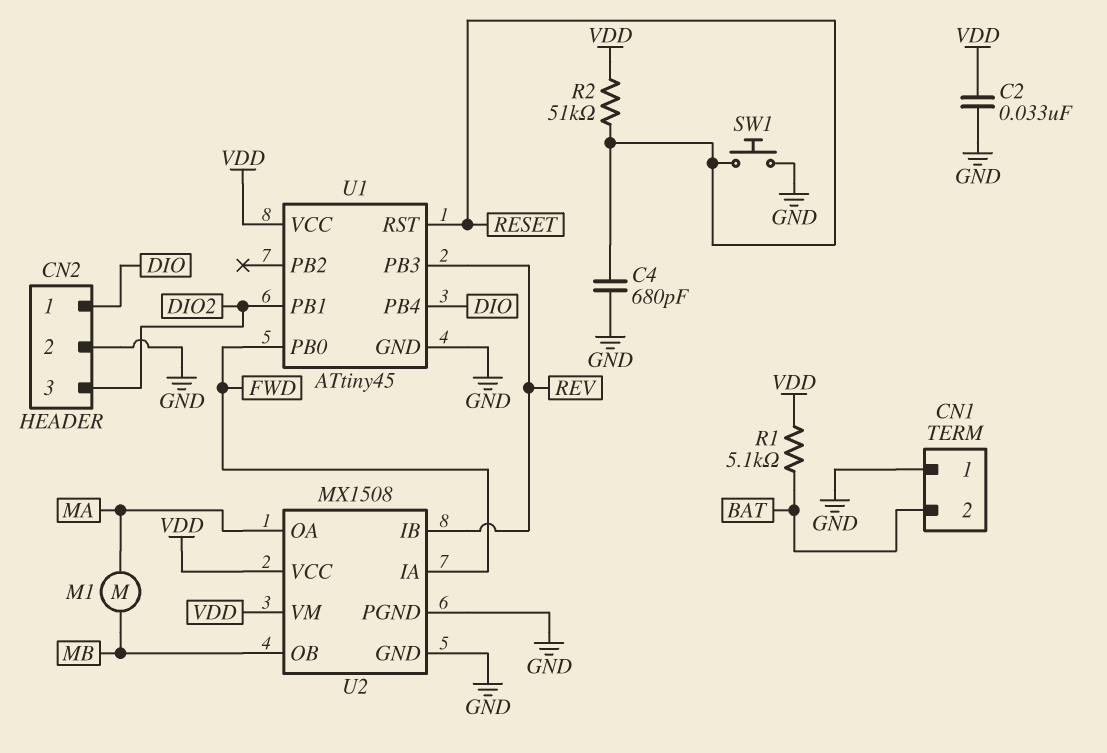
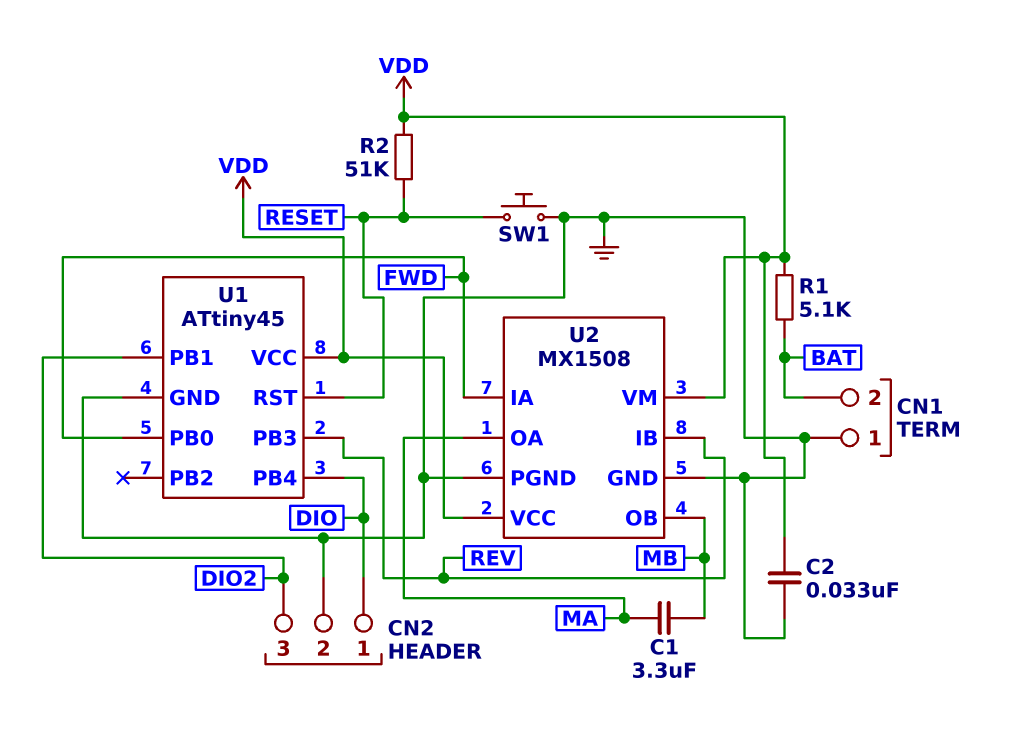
C1: none -> 3.3uF (MA, MB)
C4: 680pF (GND, RESET) -> none
M1: motor (MA, MB) -> none

